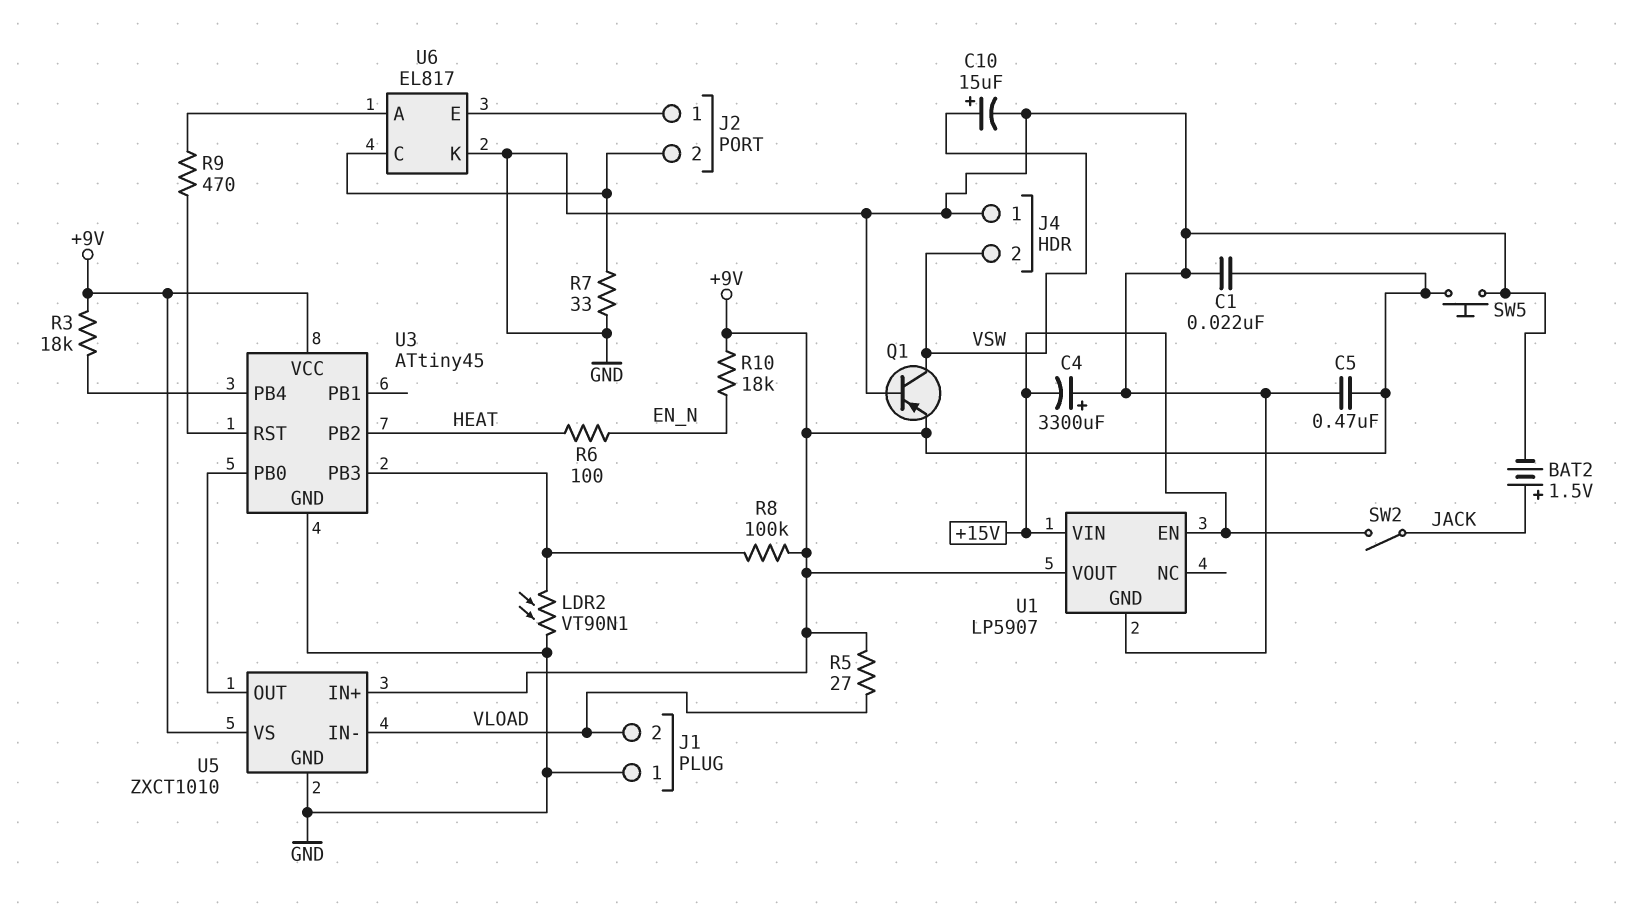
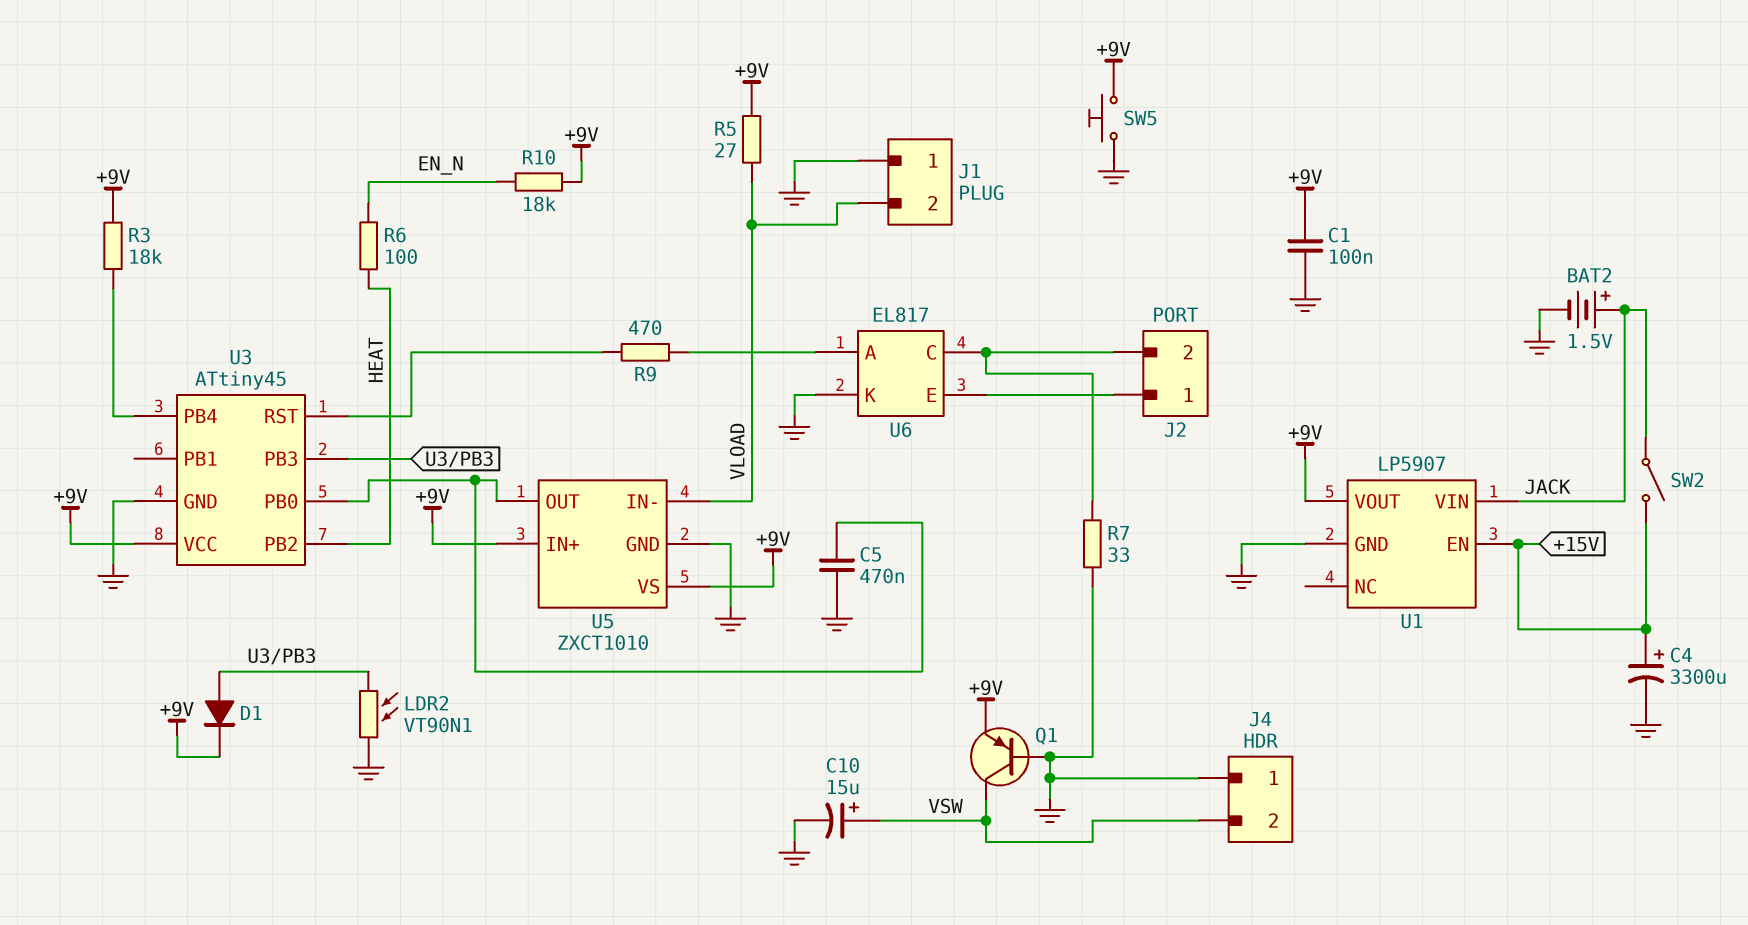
C1: 22nF (+9V, GND) -> 100nF (+9V, GND)
C4: 3300uF (plus GND, minus +15V) -> 3300uF (plus +15V, minus GND)
C5: 470nF (+9V, GND) -> 470nF (GND, U3/PB0)
D1: none -> diode (A U3/PB3, K +9V)
R8: 100k (+9V, U3/PB3) -> none
U1 pin VIN: +15V -> JACK

